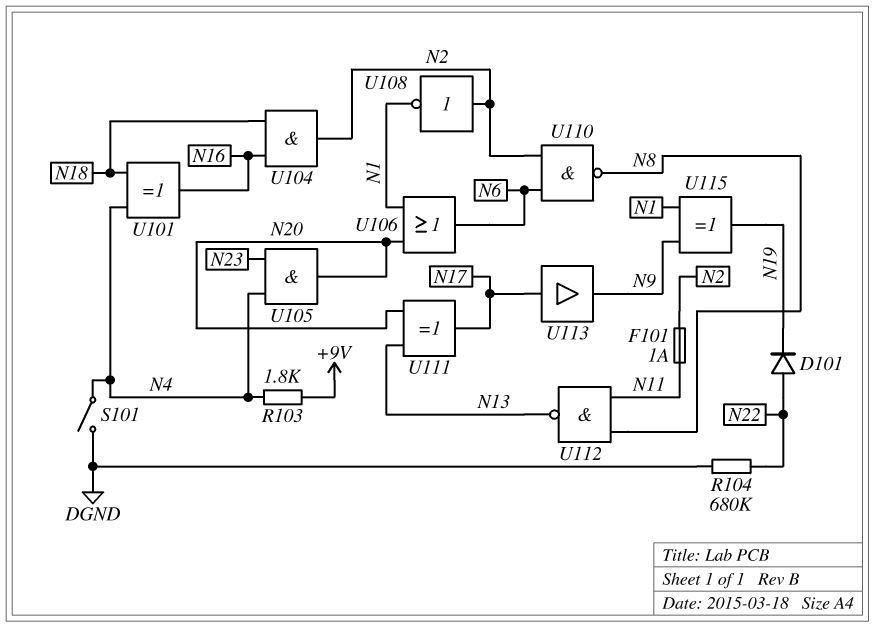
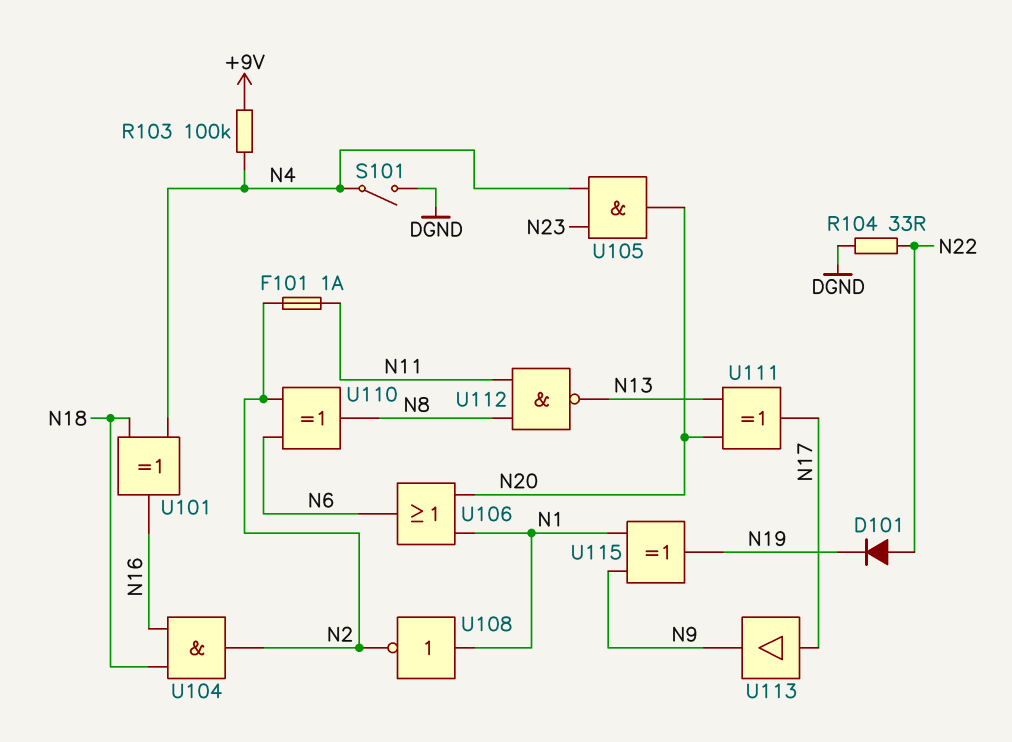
R103: 1.8k (+9V, N4) -> 100k (+9V, N4)
R104: 680k (DGND, N22) -> 33 (DGND, N22)
U108: NOT (in N2, out N1) -> NOT (in N1, out N2)
U110: NAND (in N2, in N6, out N8) -> XOR (in N2, in N6, out N8)

